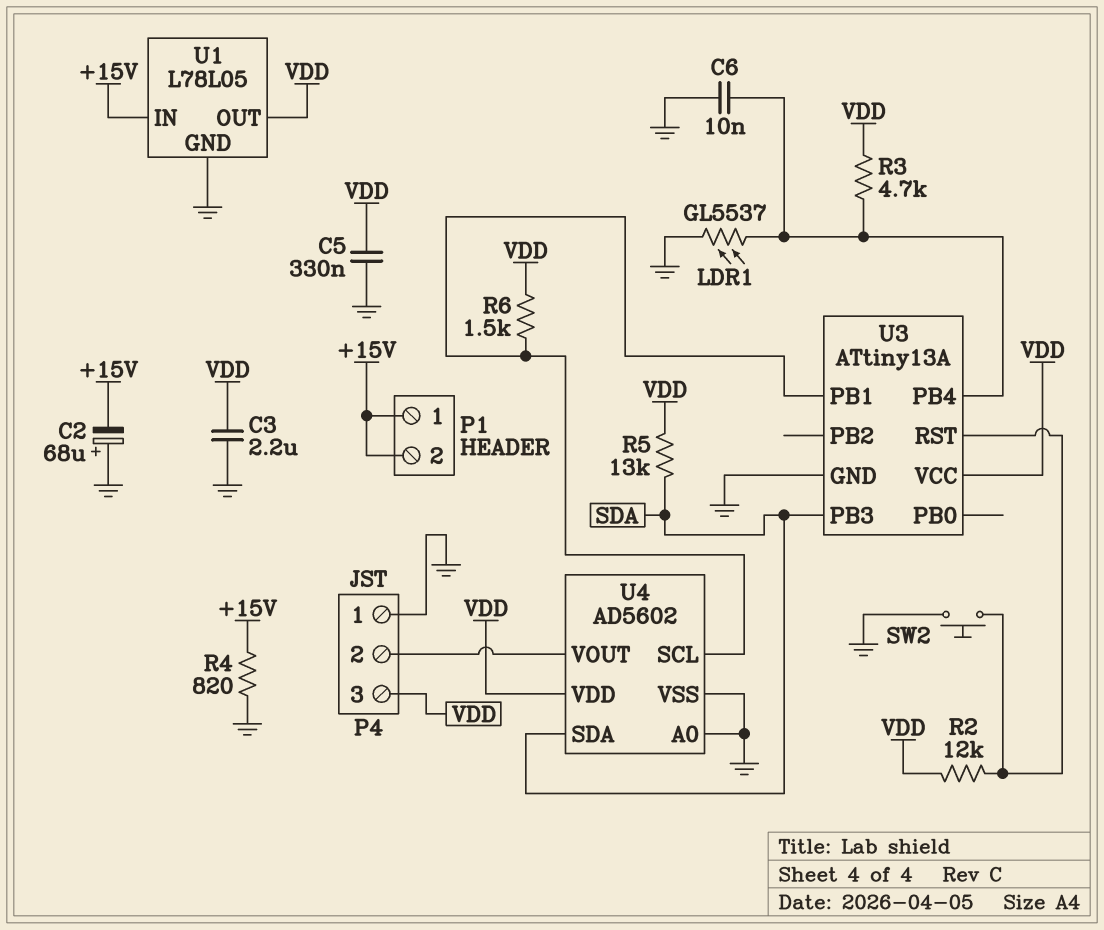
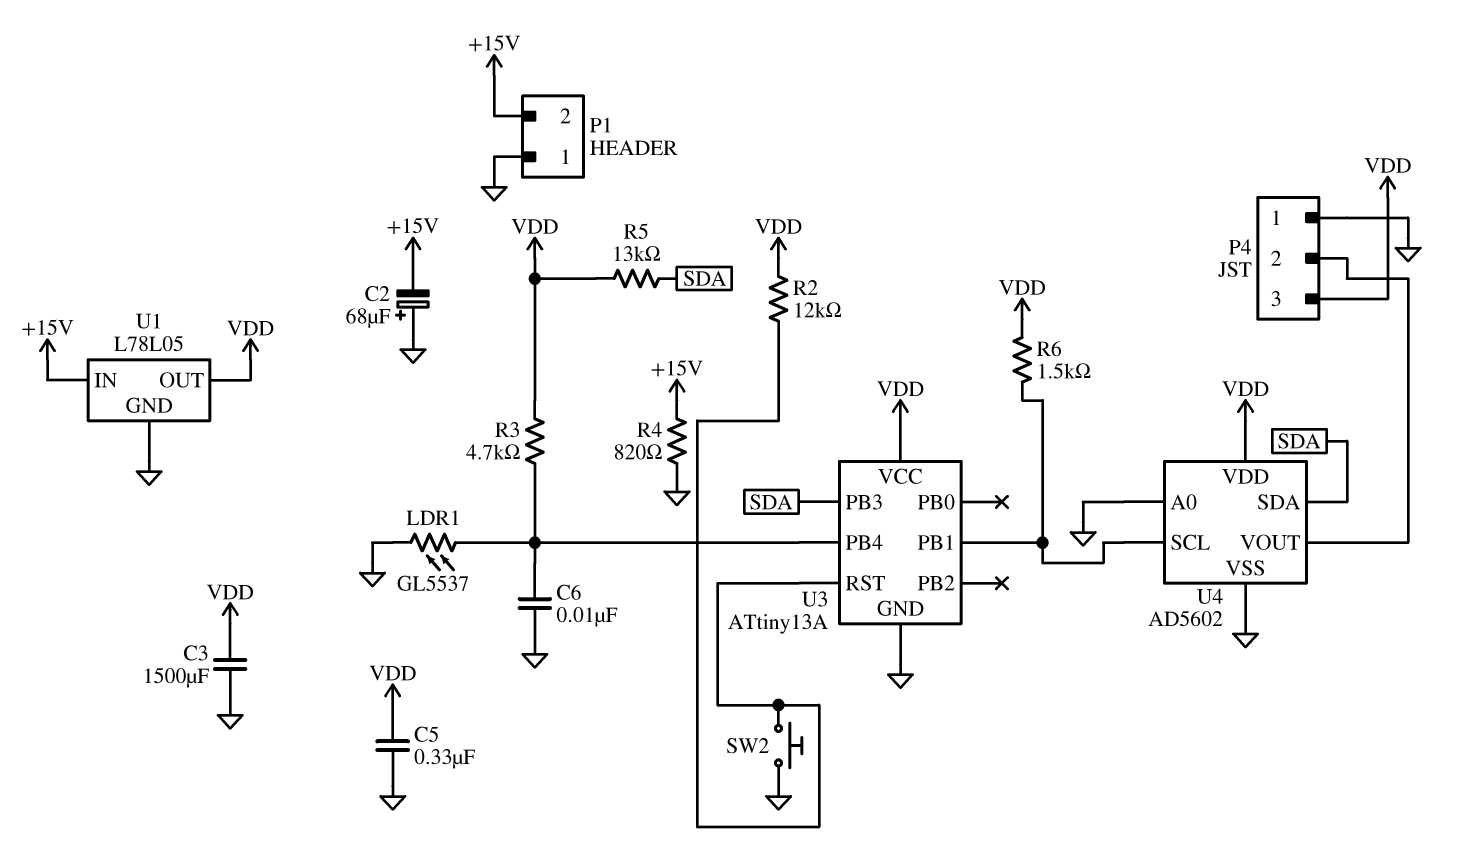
C3: 2.2uF (GND, VDD) -> 1500uF (GND, VDD)
P1 pin 1: +15V -> GND

